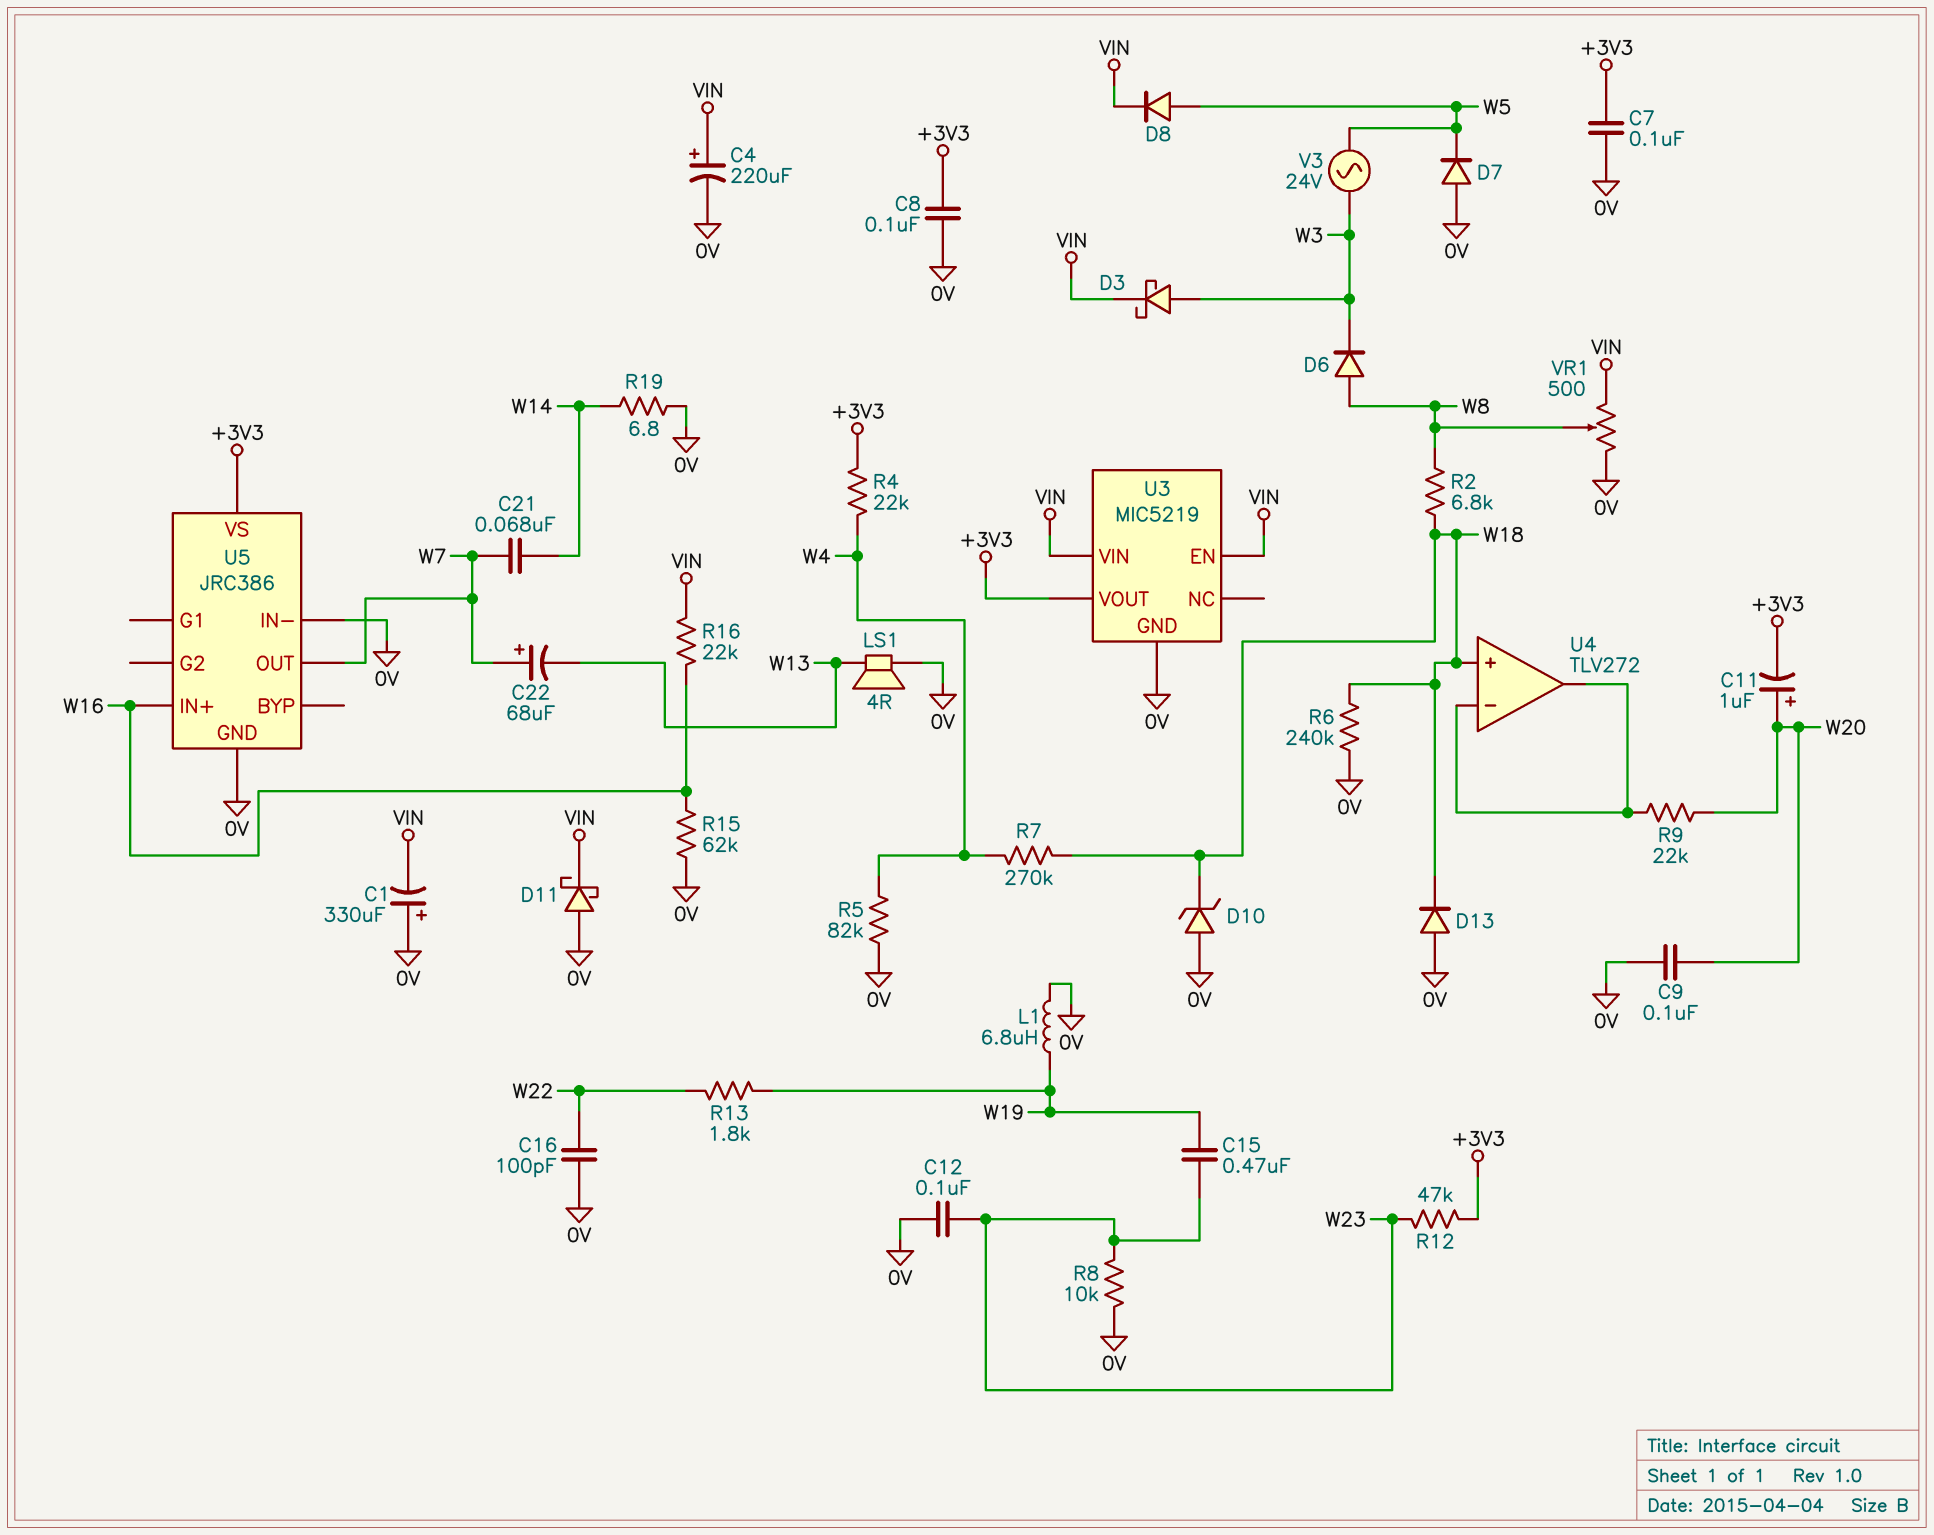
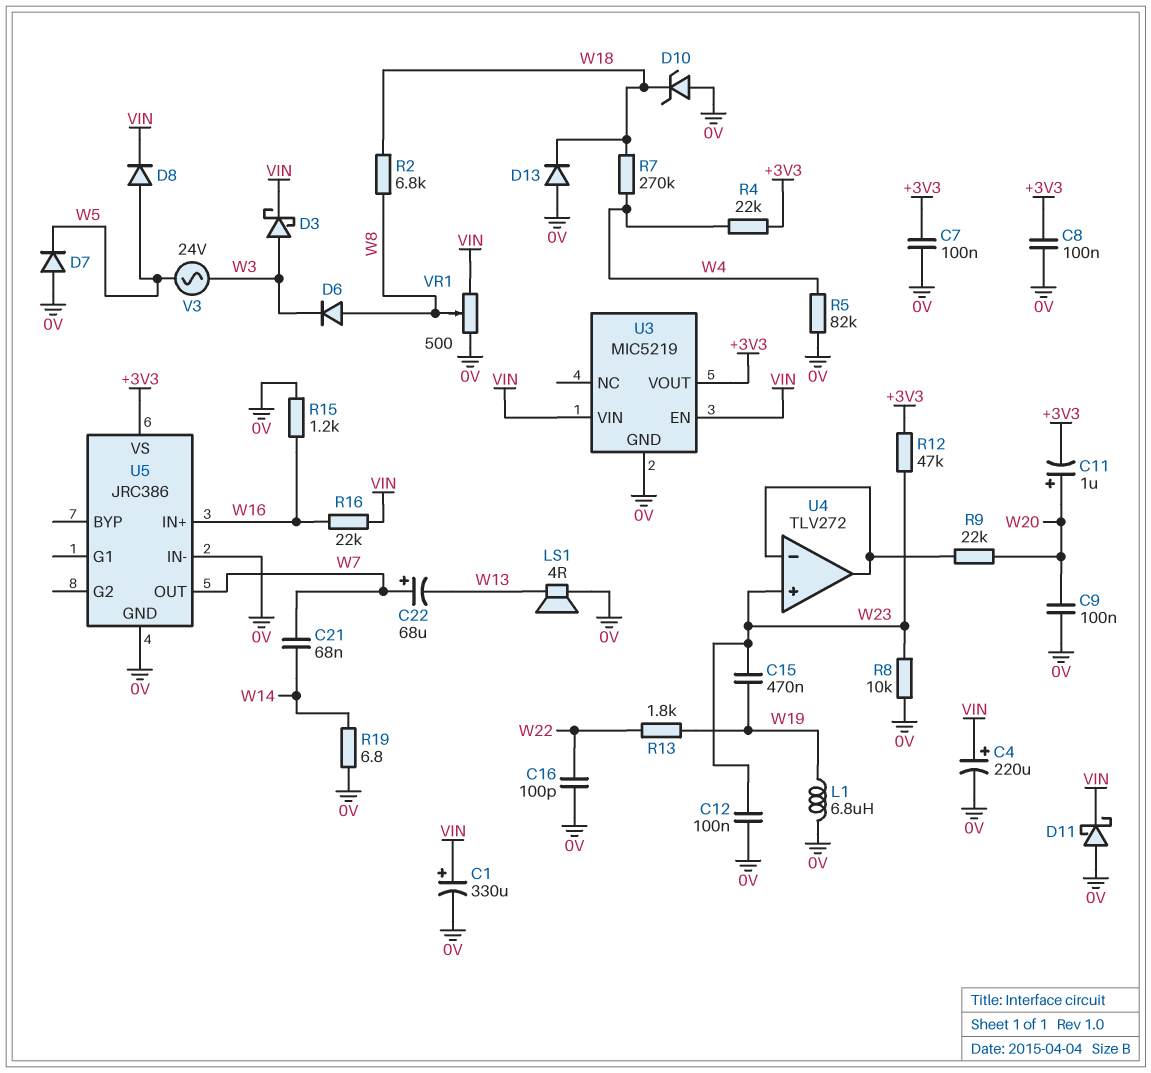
C1: 330uF (plus 0V, minus VIN) -> 330uF (plus VIN, minus 0V)
R6: 240k (0V, W18) -> none
R15: 62k (0V, W16) -> 1.2k (0V, W16)
U4 pin in+: W18 -> W23

